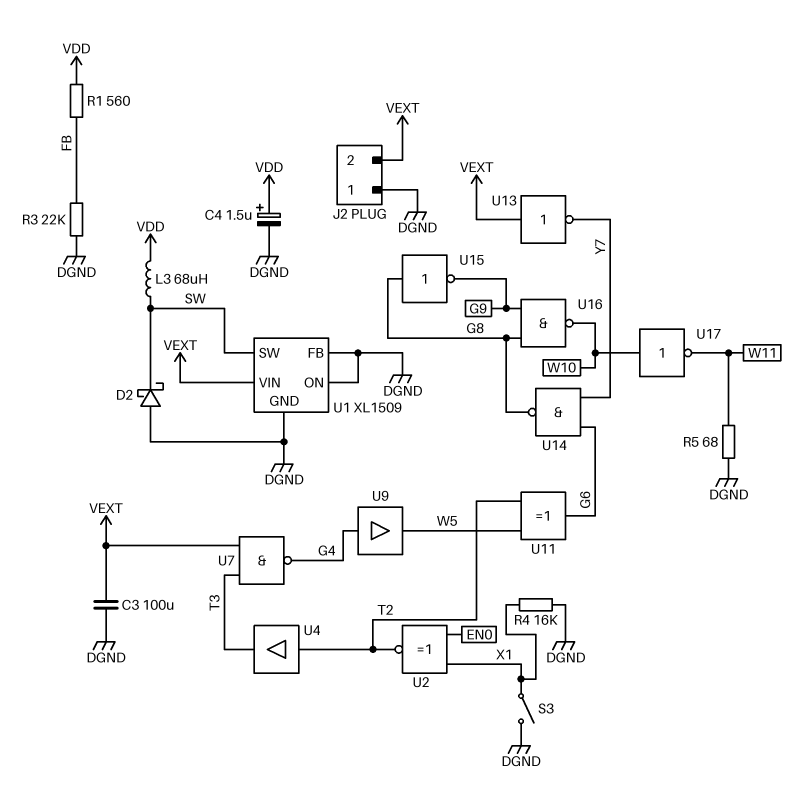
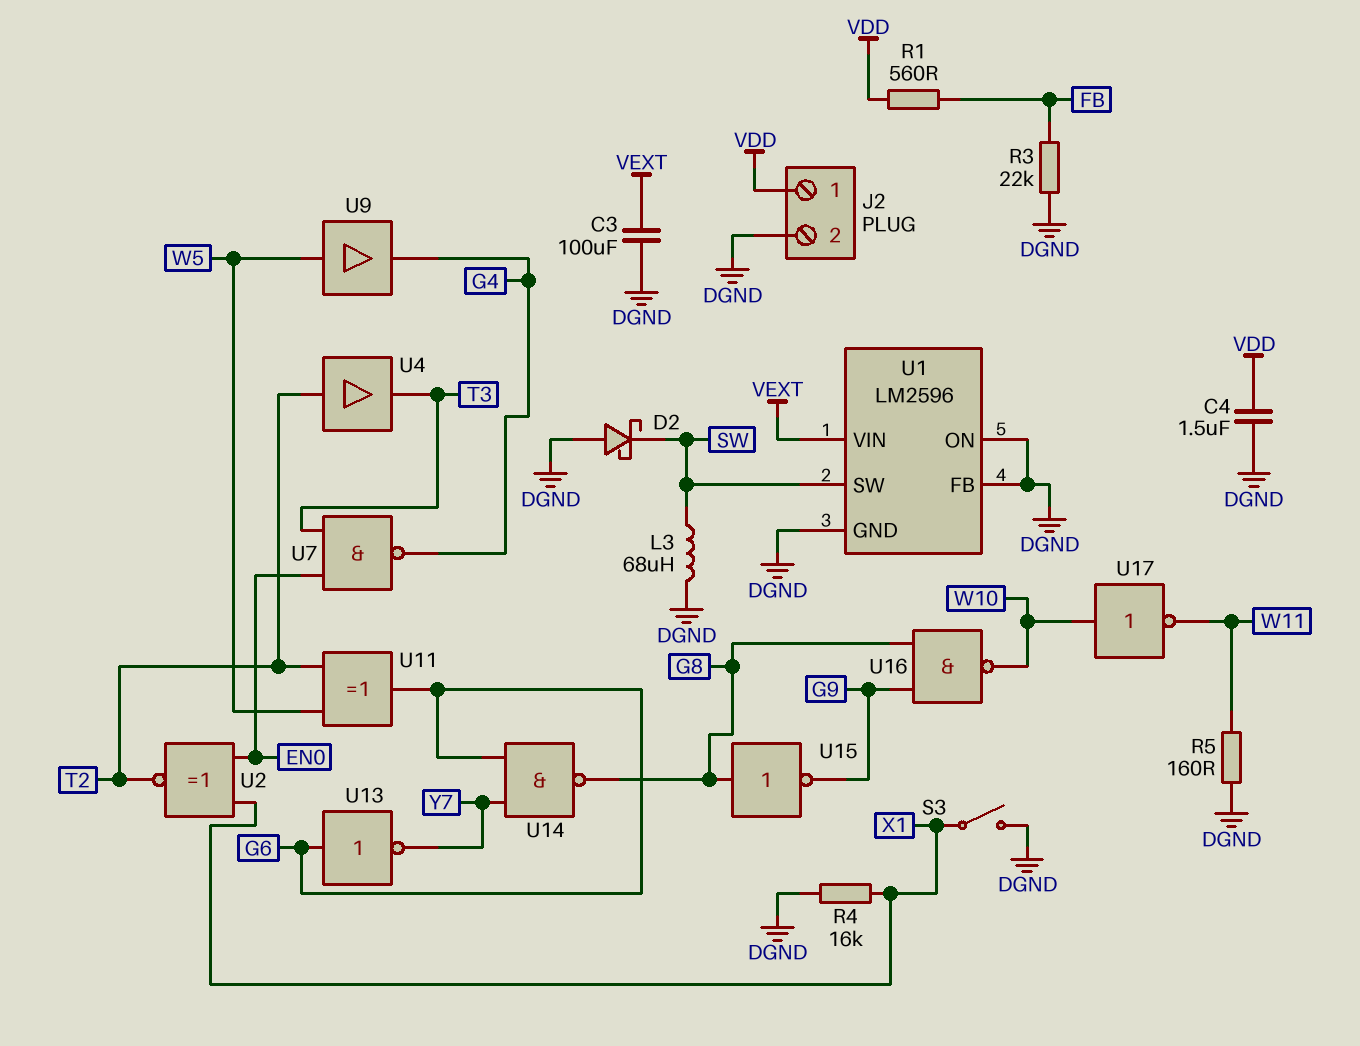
C4: 1.5uF (plus VDD, minus DGND) -> 1.5uF (DGND, VDD)
J2 pin 1: DGND -> VDD
J2 pin 2: VEXT -> DGND
L3: 68uH (SW, VDD) -> 68uH (DGND, SW)
R5: 68 (DGND, W11) -> 160 (DGND, W11)
U1: XL1509 -> LM2596
U7: NAND (in T3, in VEXT, out G4) -> NAND (in EN0, in T3, out G4)
U9: buffer (in G4, out W5) -> buffer (in W5, out G4)
U13: NOT (in VEXT, out Y7) -> NOT (in G6, out Y7)

